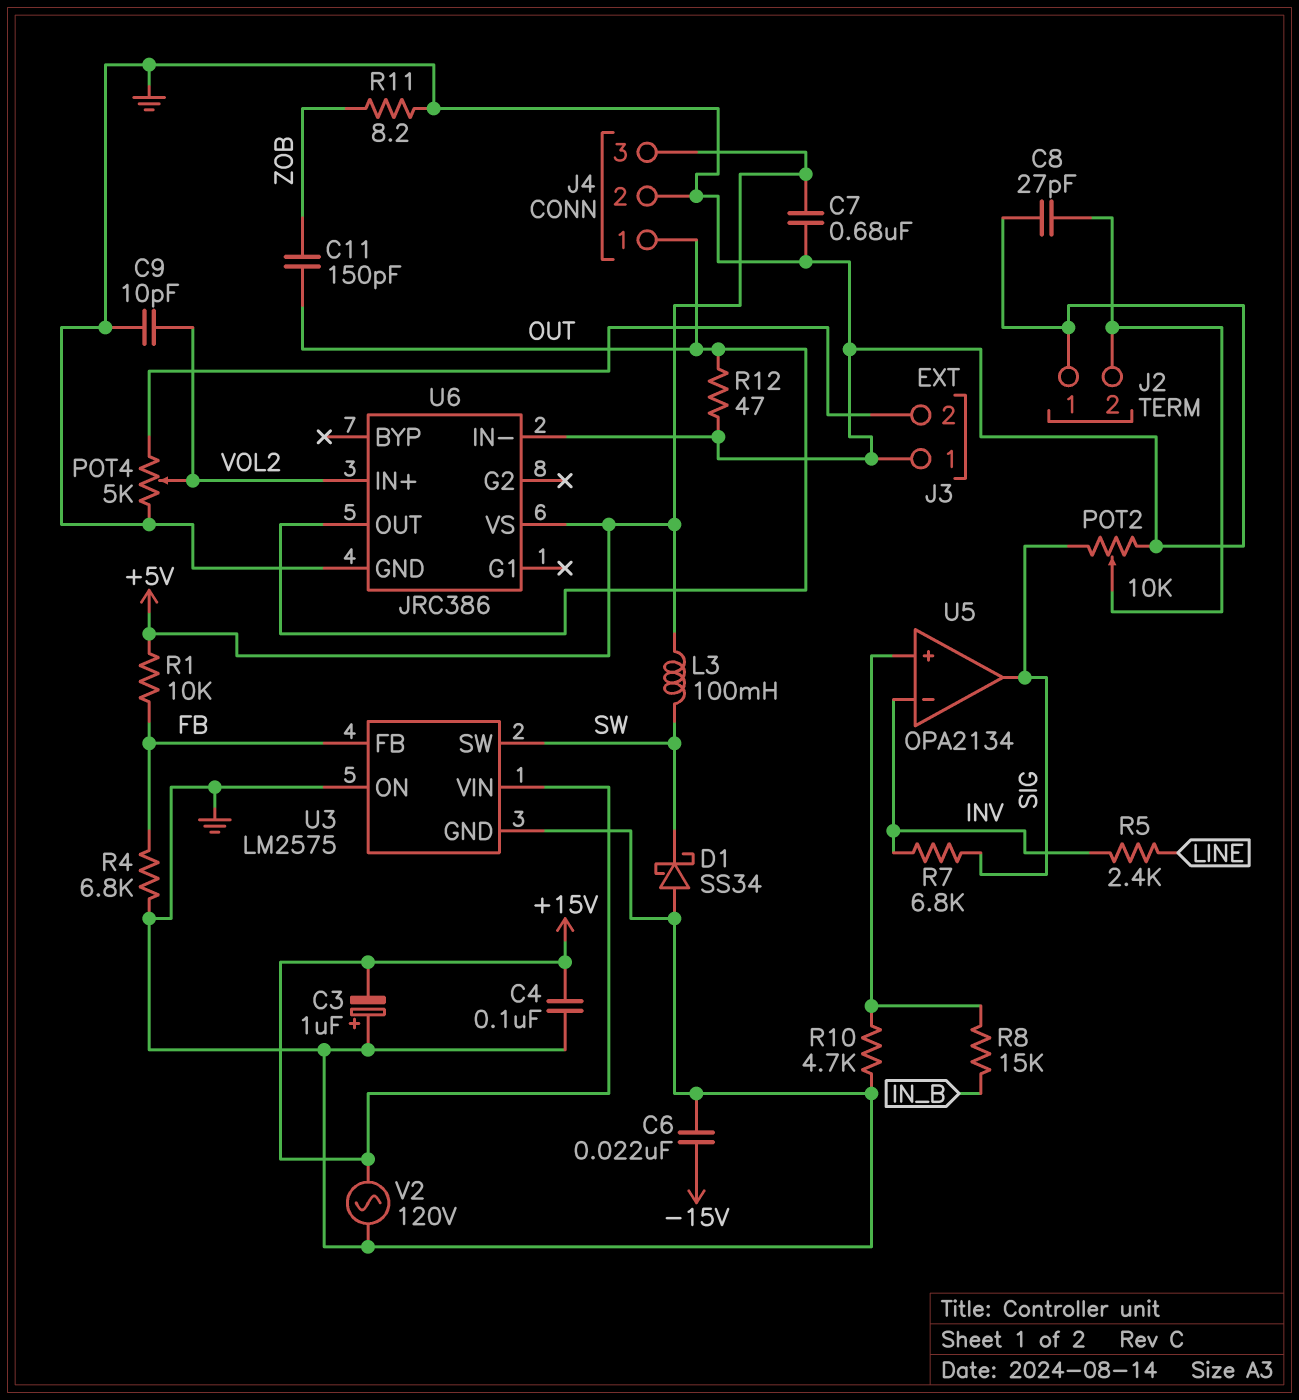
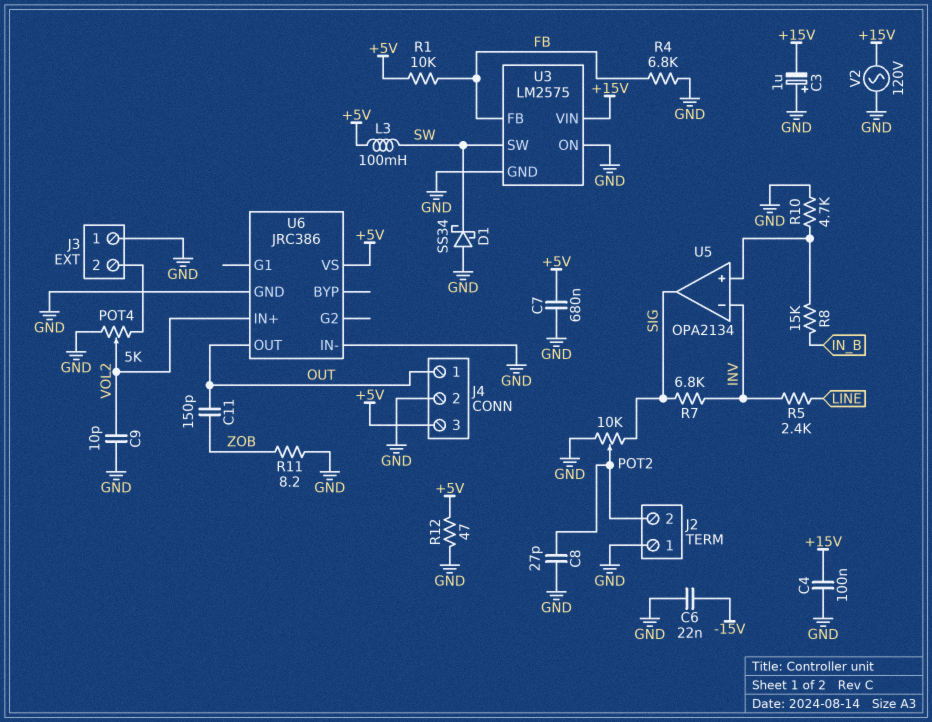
R12: 47 (GND, OUT) -> 47 (+5V, GND)

